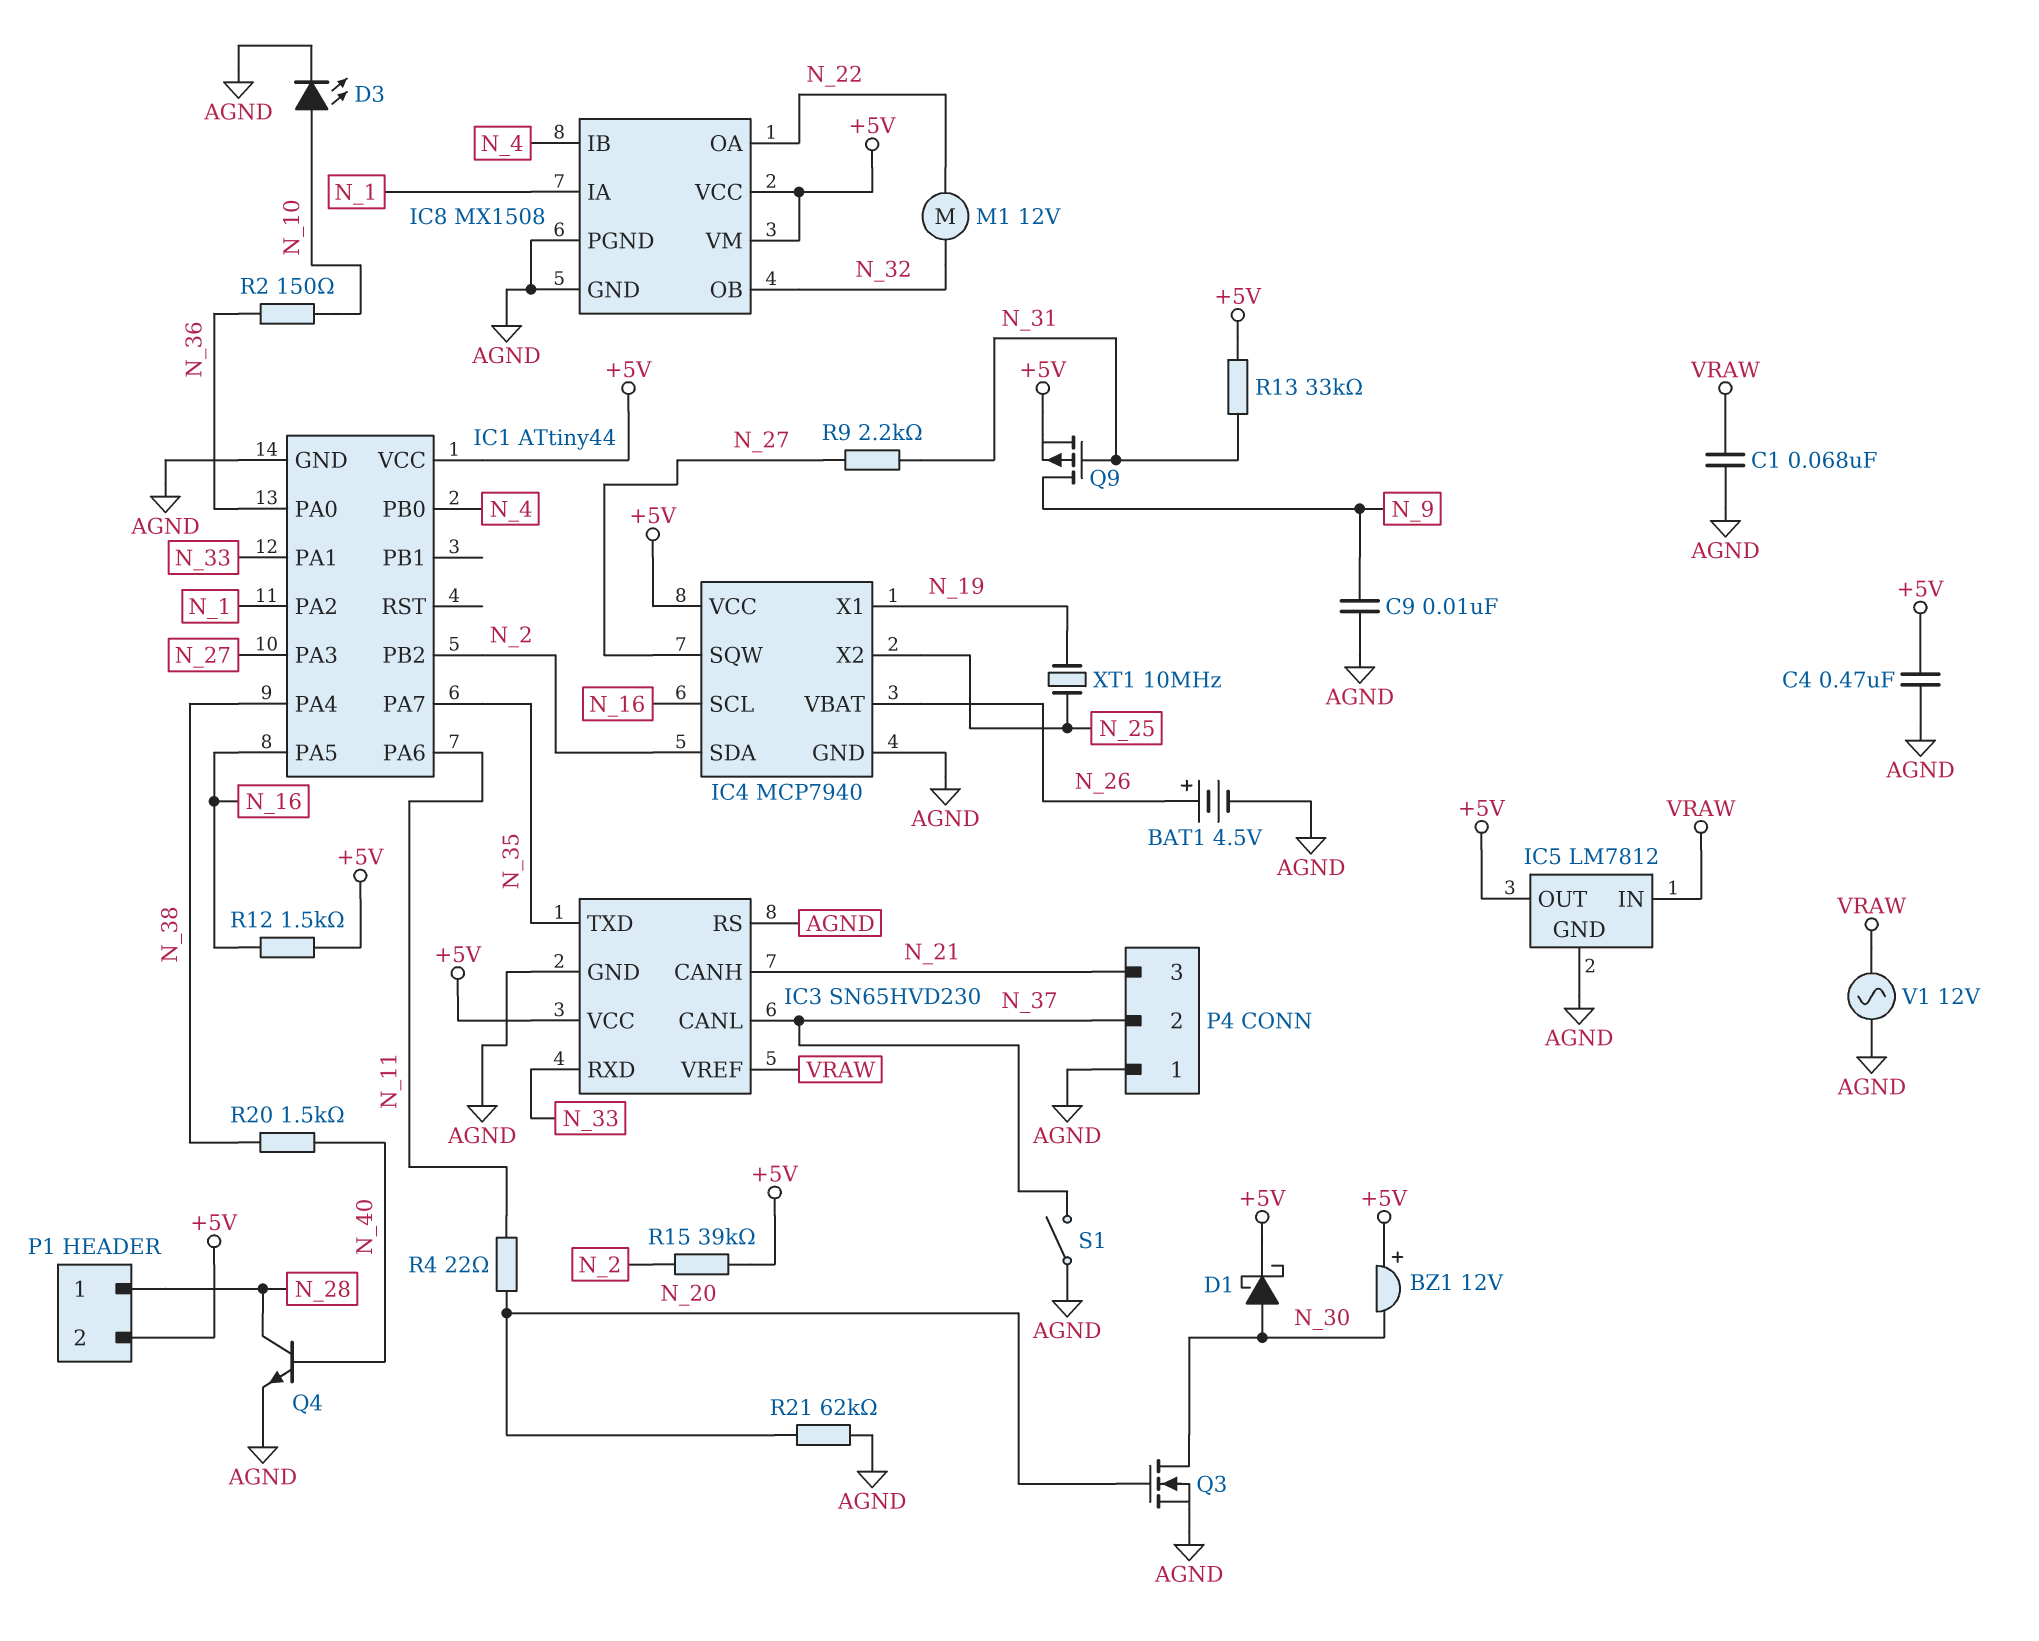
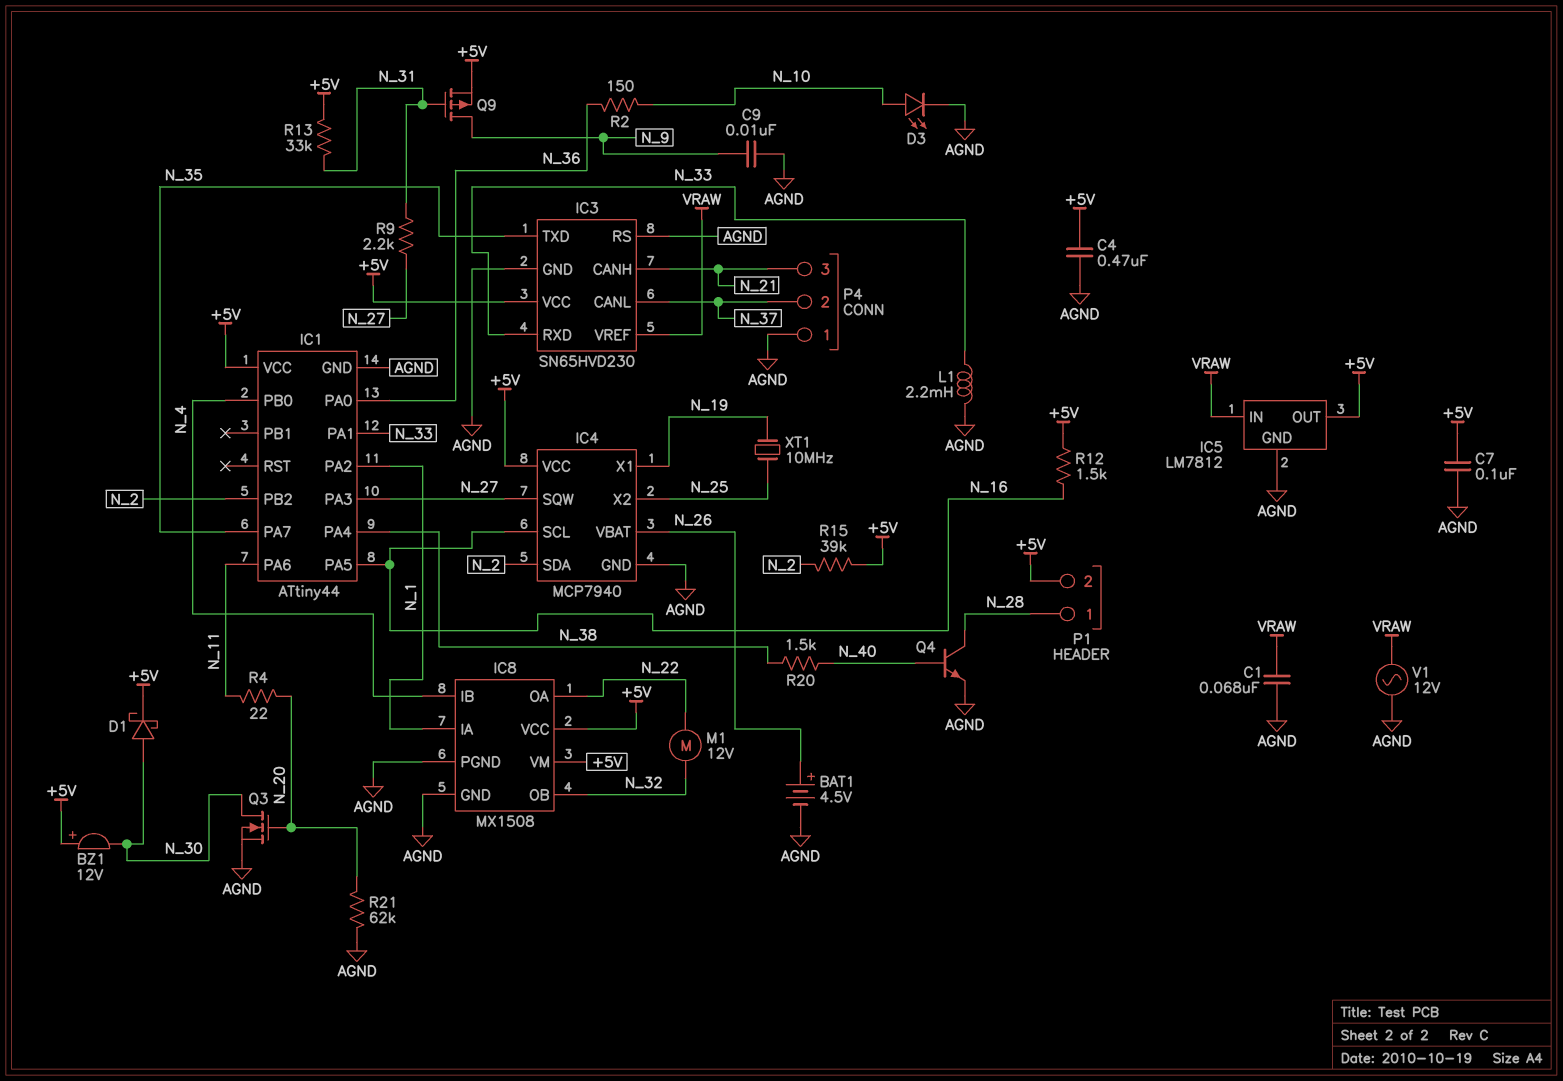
C7: none -> 100nF (+5V, AGND)
L1: none -> 2.2mH (AGND, N_33)
S1: switch (AGND, N_37) -> none

